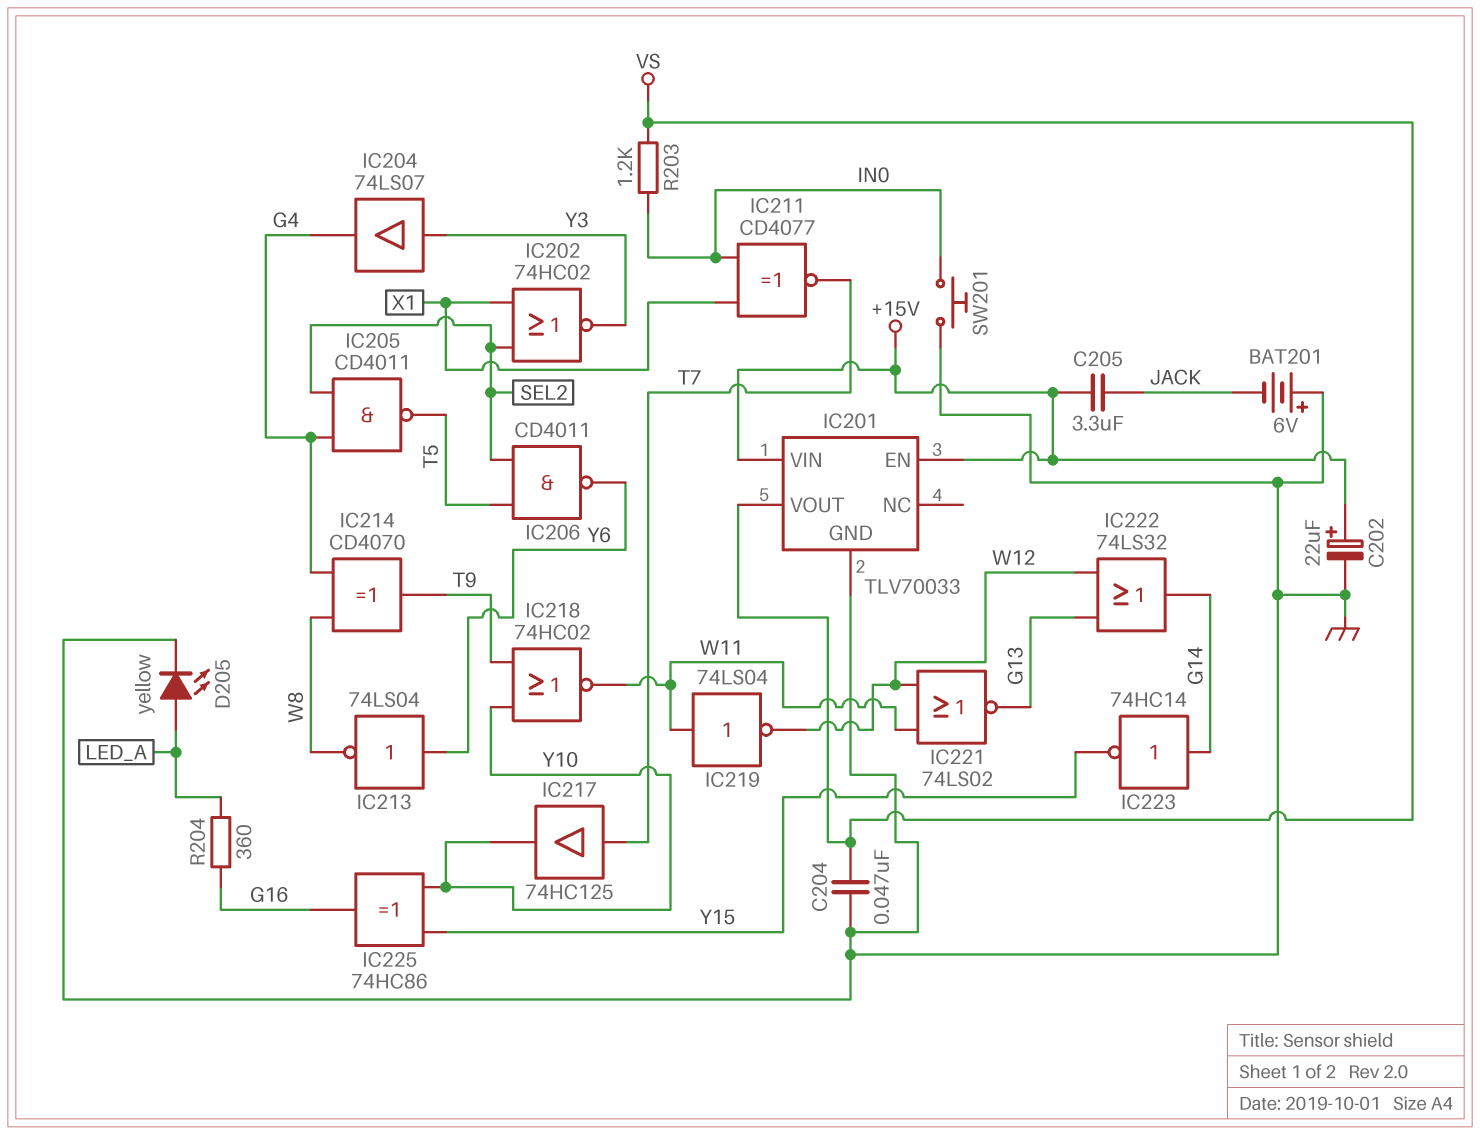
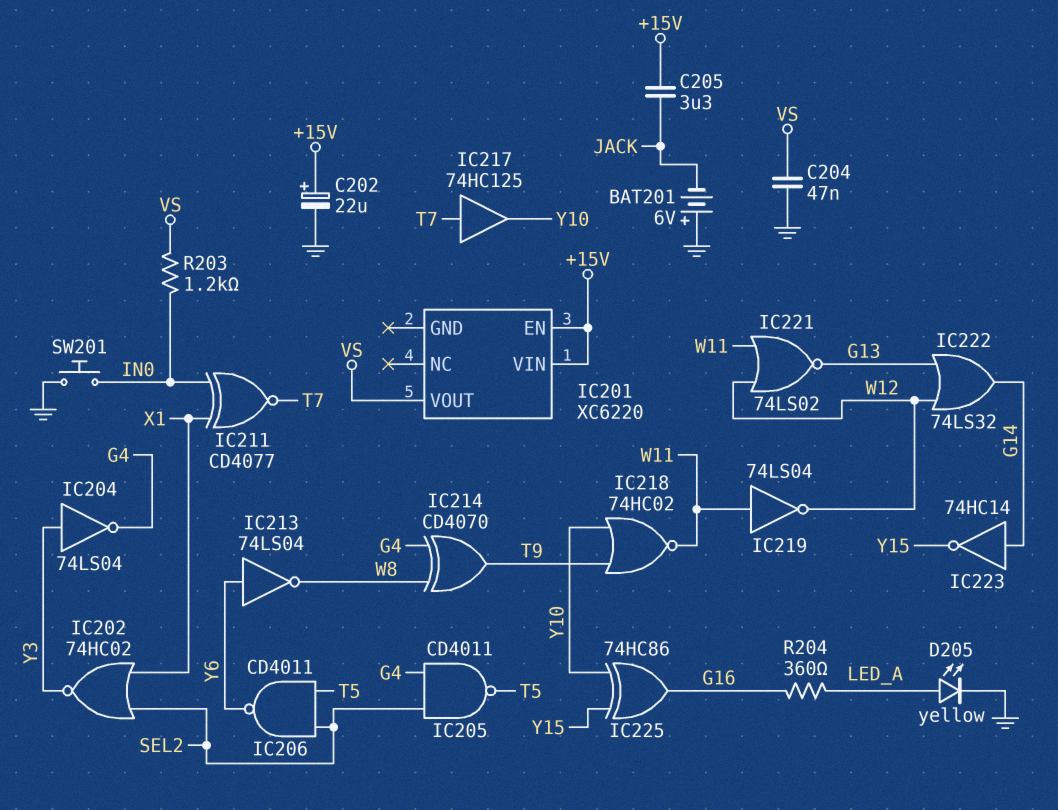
IC201: TLV70033 -> XC6220
IC201 pin GND: GND -> none
IC204: buffer 74LS07 (in Y3, out G4) -> NOT 74LS04 (in Y3, out G4)

